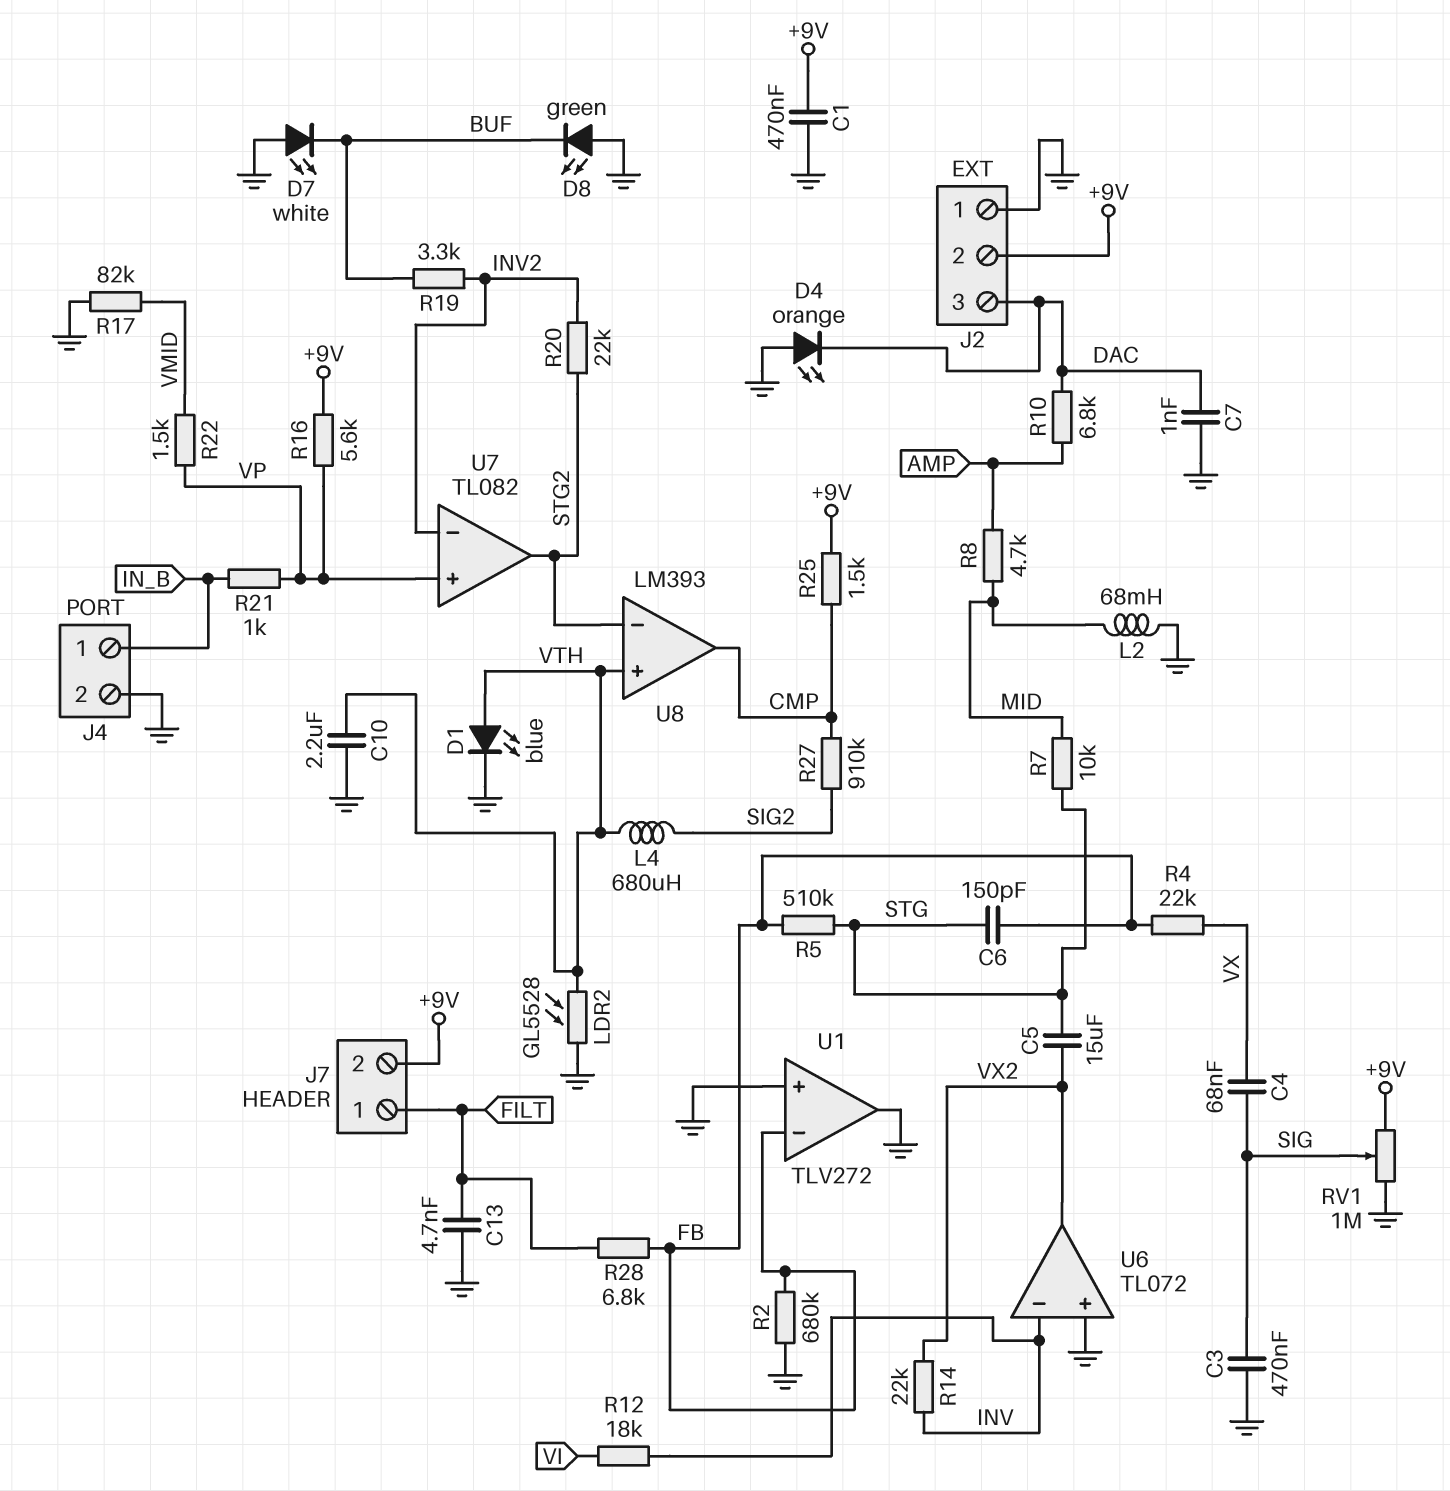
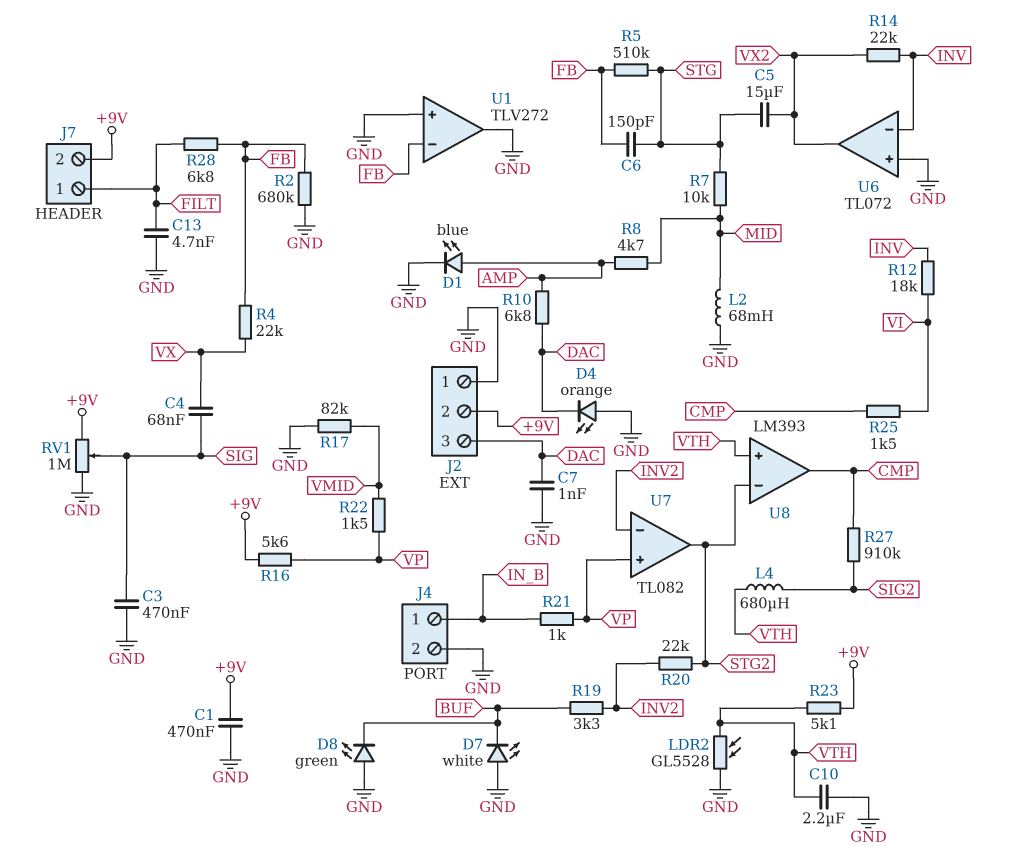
D1: LED blue (A VTH, K GND) -> LED blue (A AMP, K GND)
R23: none -> 5.1k (+9V, VTH)
R25: 1.5k (+9V, CMP) -> 1.5k (CMP, VI)

